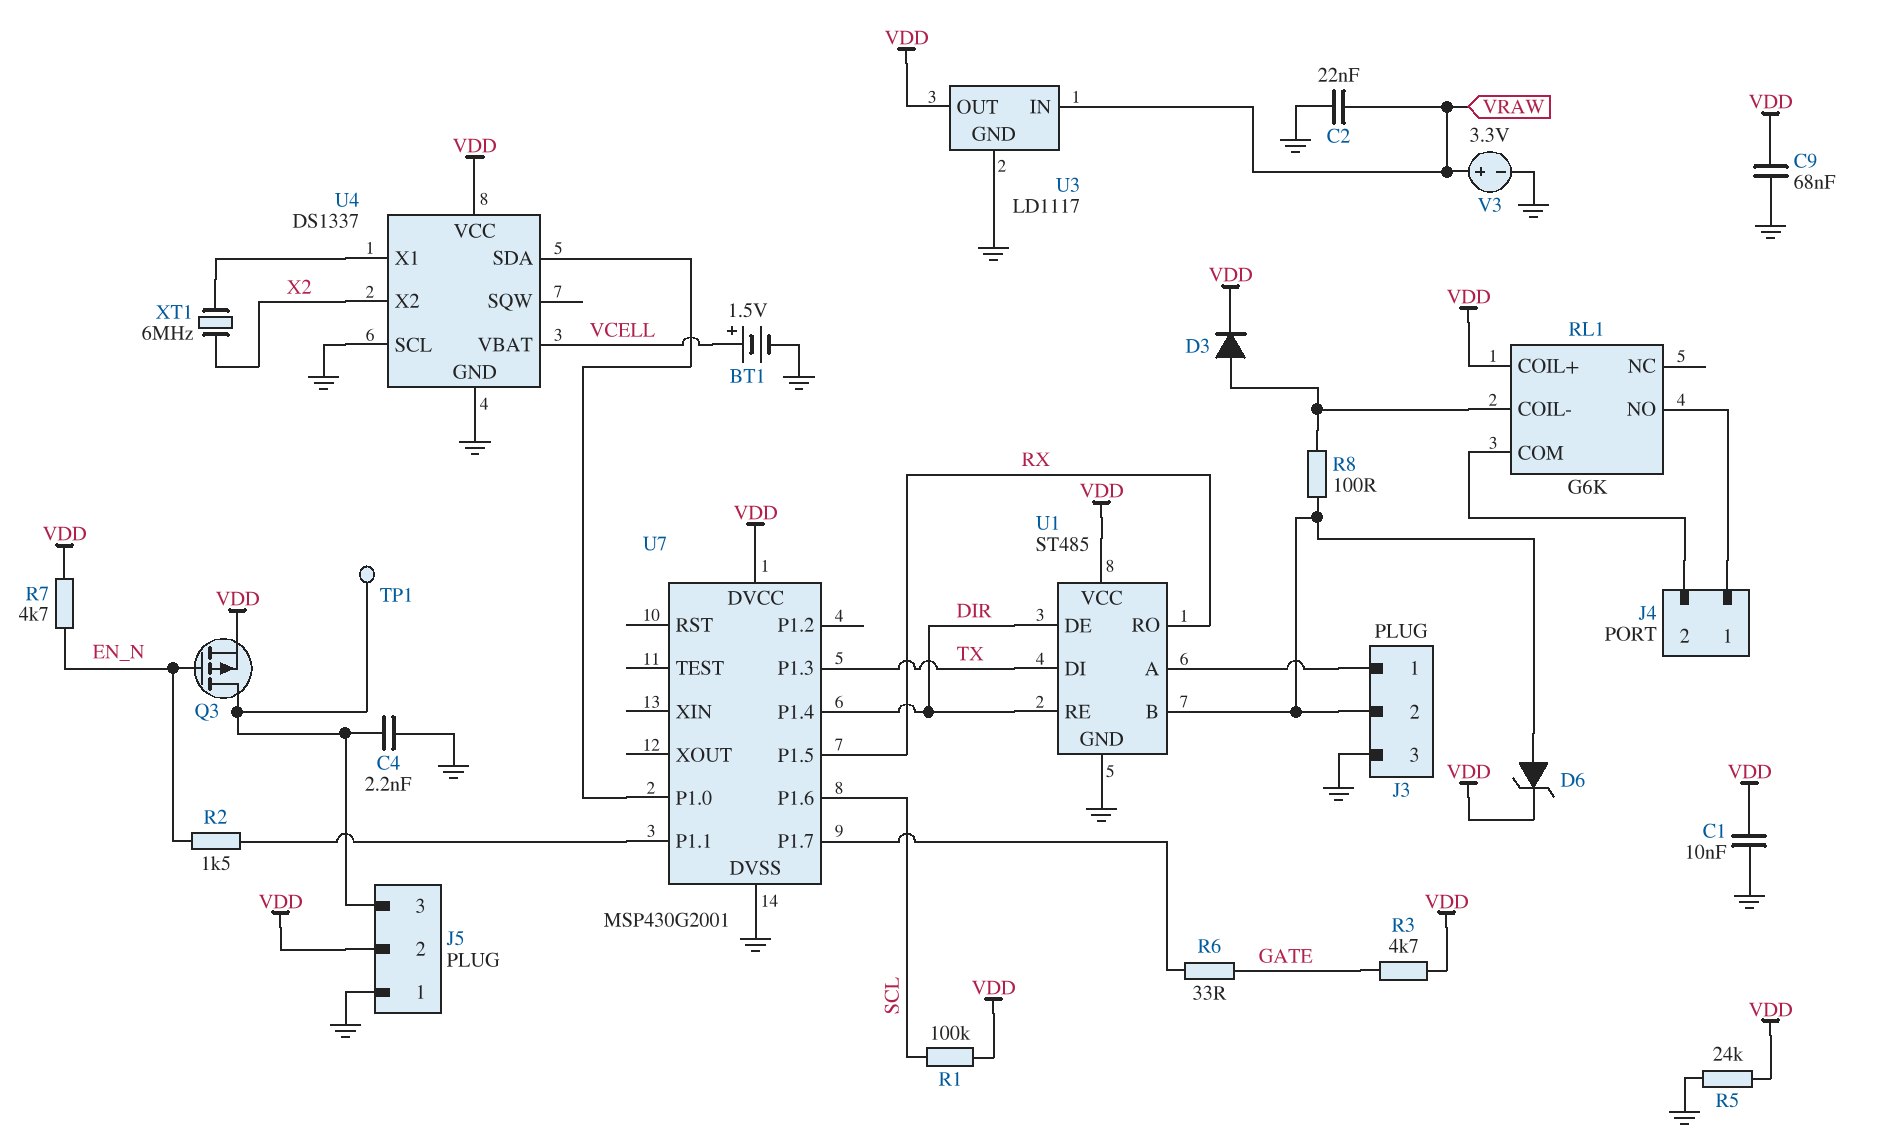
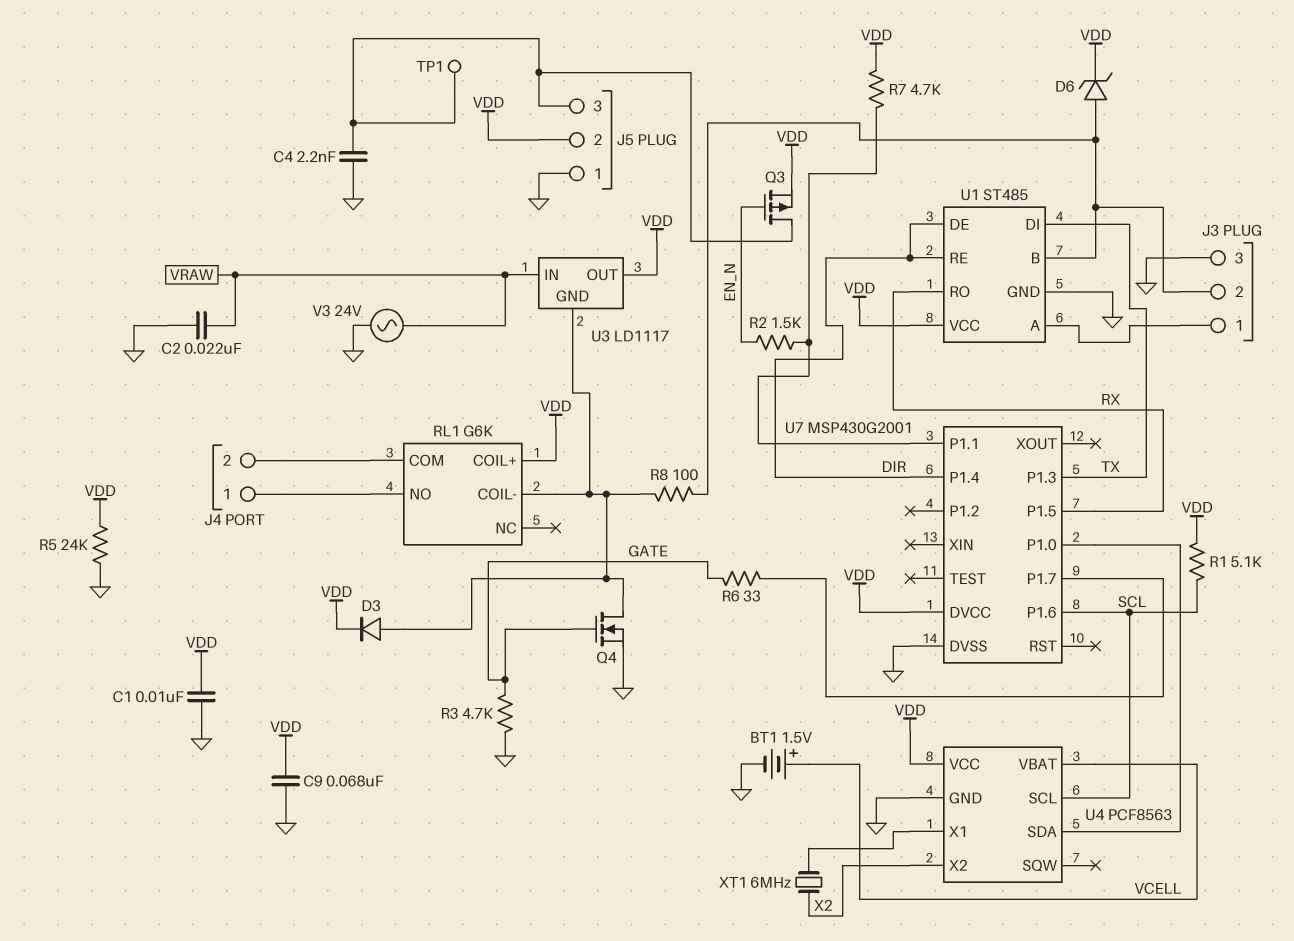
Q4: none -> NMOS (G GATE, D RL1/COIL-, S GND)
R1: 100k (SCL, VDD) -> 5.1k (SCL, VDD)
R3: 4.7k (GATE, VDD) -> 4.7k (GATE, GND)
R7: 4.7k (EN_N, VDD) -> 4.7k (U7/P1.1, VDD)
U3 pin GND: GND -> RL1/COIL-
U4: DS1337 -> PCF8563
U4 pin SCL: GND -> SCL
V3: 3.3V (plus VRAW, minus GND) -> AC 24V (GND, VRAW)

